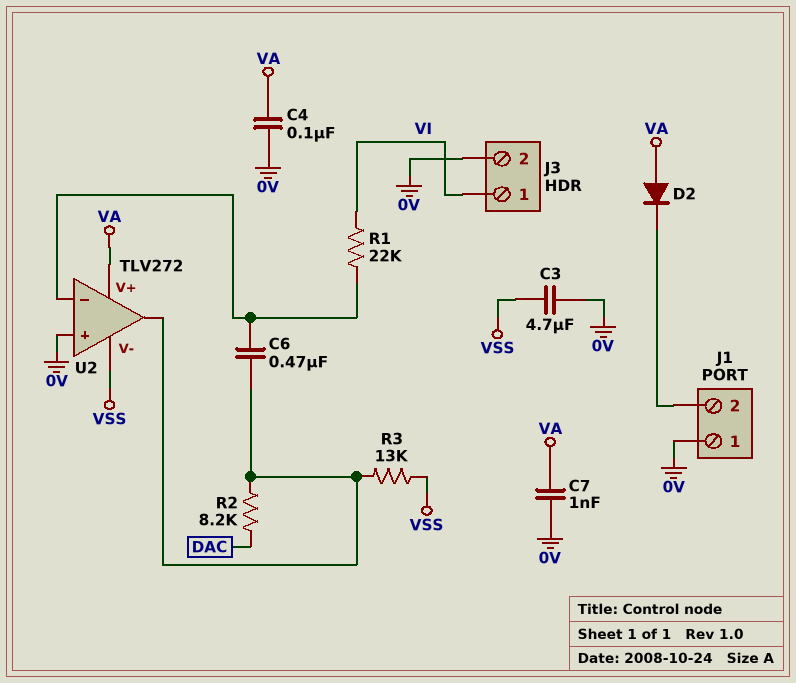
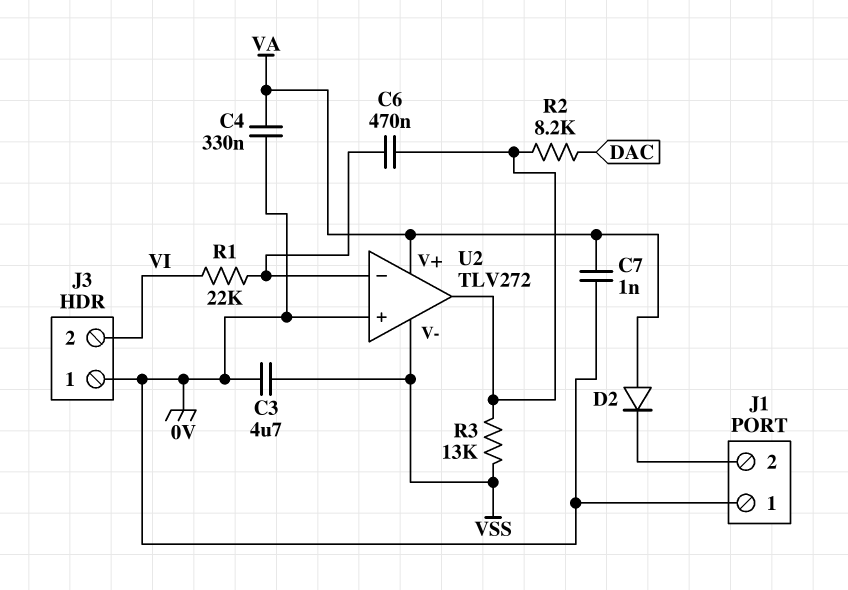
C4: 100nF (0V, VA) -> 330nF (0V, VA)
J3 pin 1: VI -> 0V
J3 pin 2: 0V -> VI

